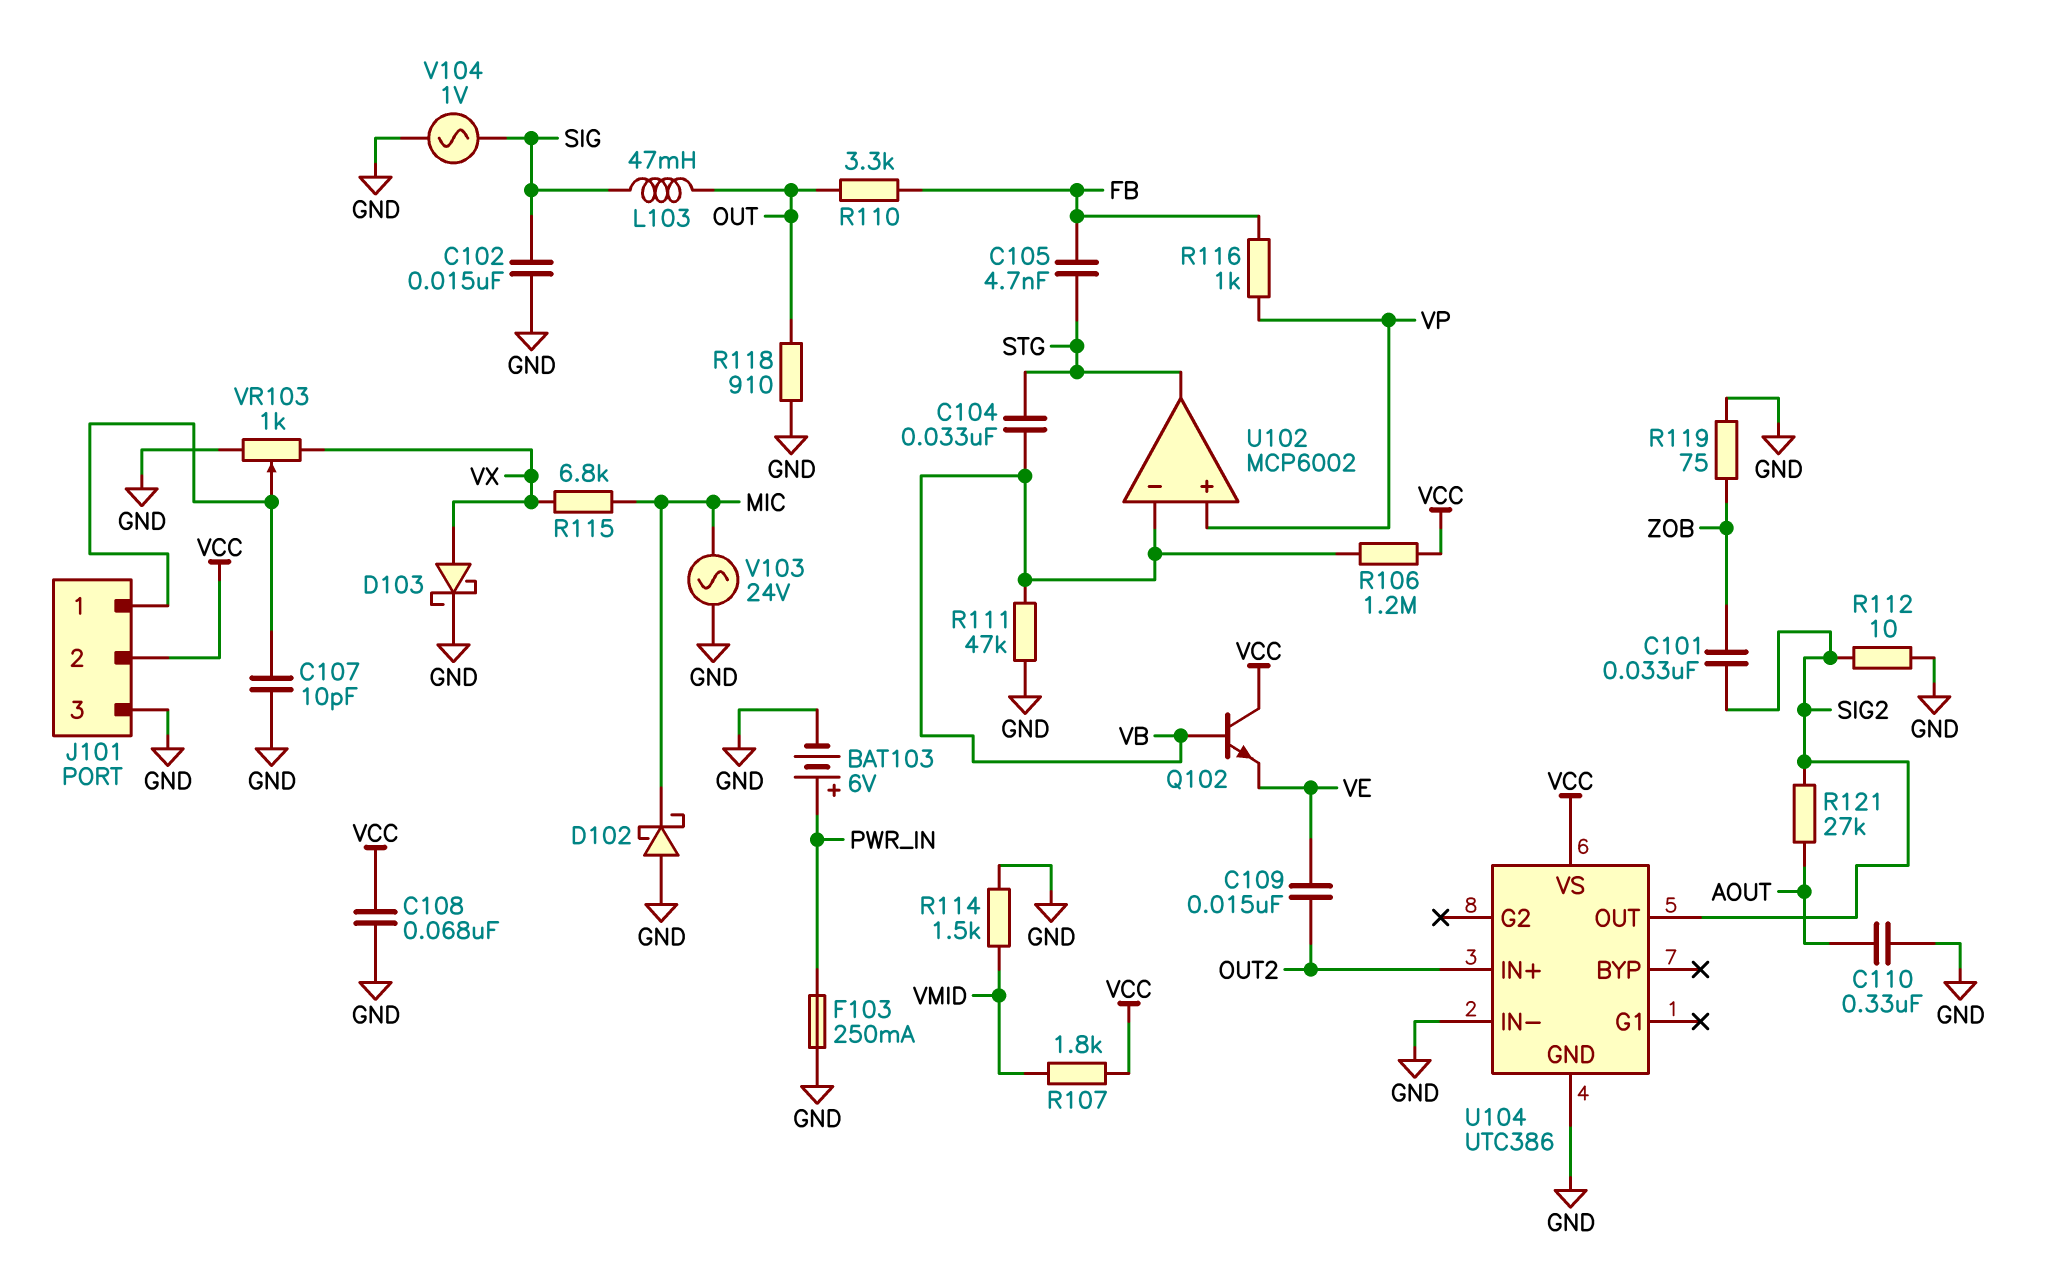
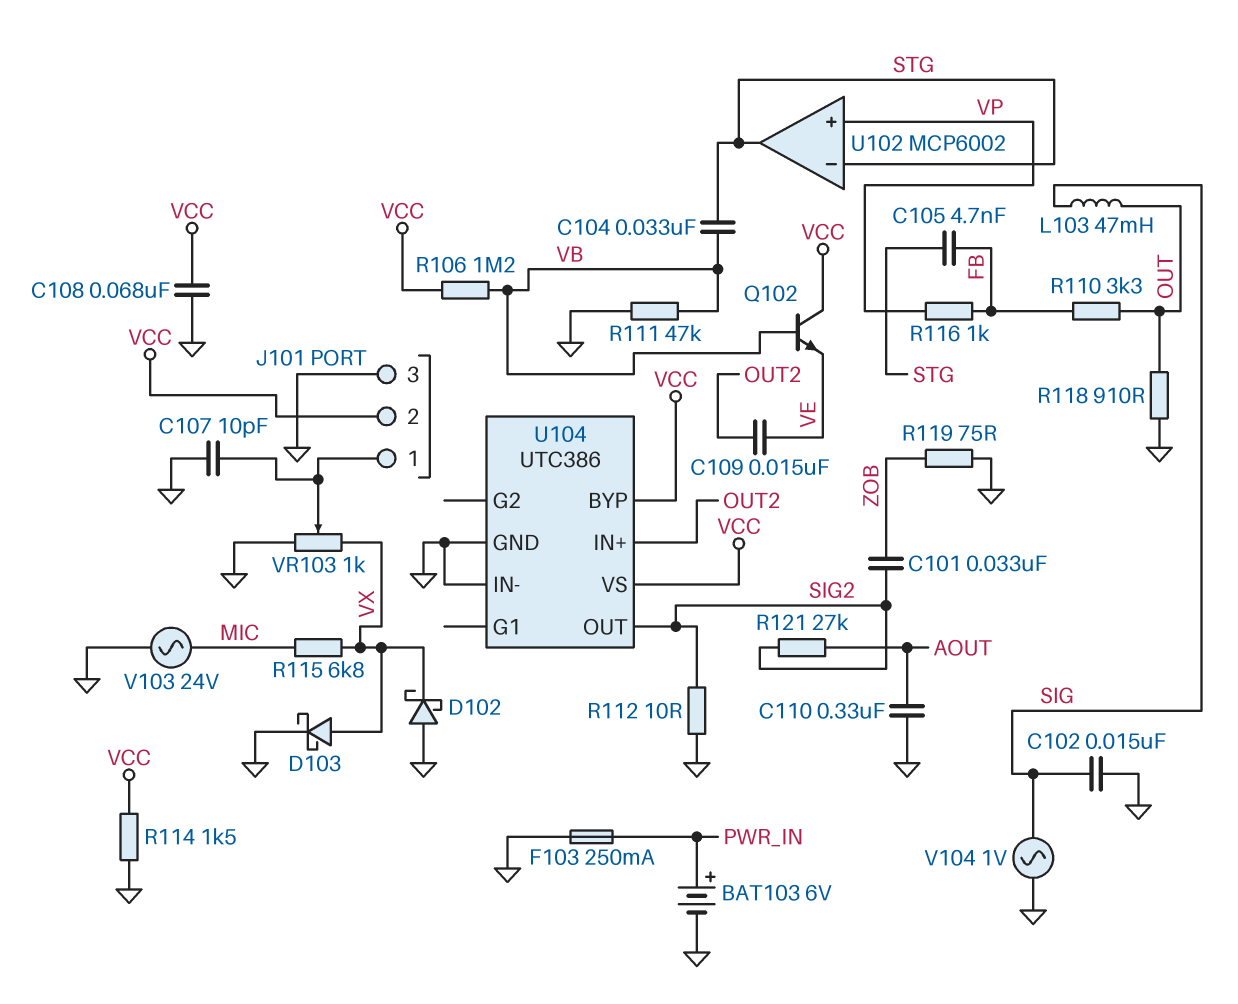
D102: schottky (A GND, K MIC) -> schottky (A GND, K VX)
R107: 1.8k (VCC, VMID) -> none
R114: 1.5k (GND, VMID) -> 1.5k (GND, VCC)
U102 pin in-: VB -> STG
U104 pin BYP: none -> VCC

